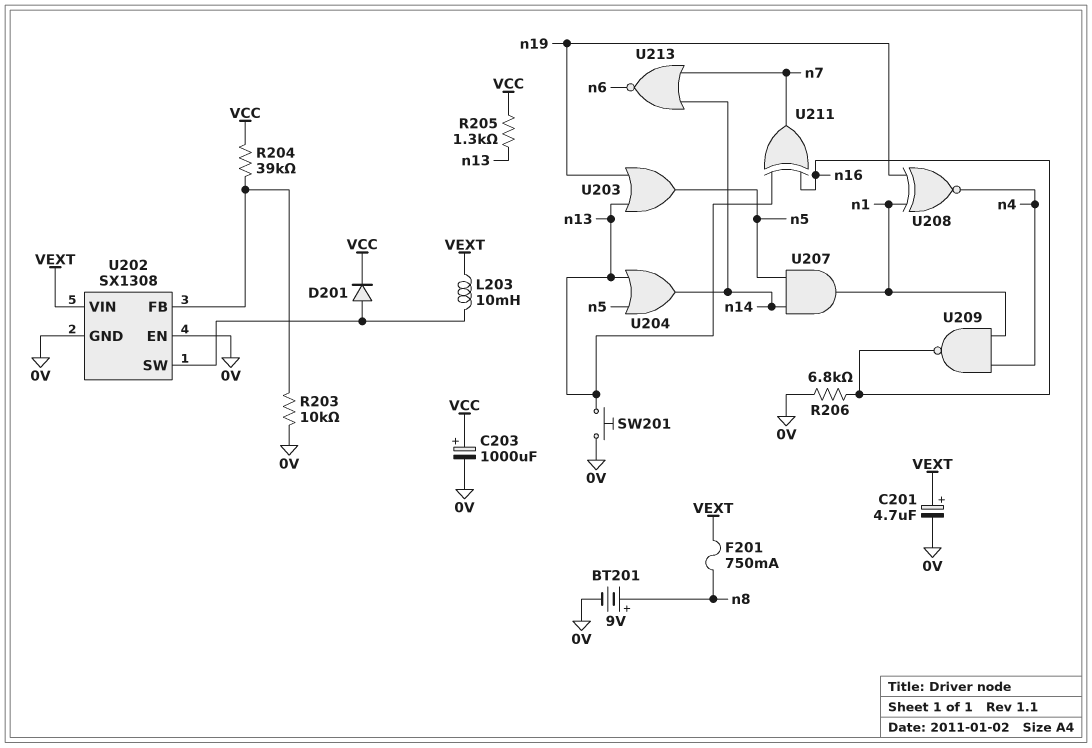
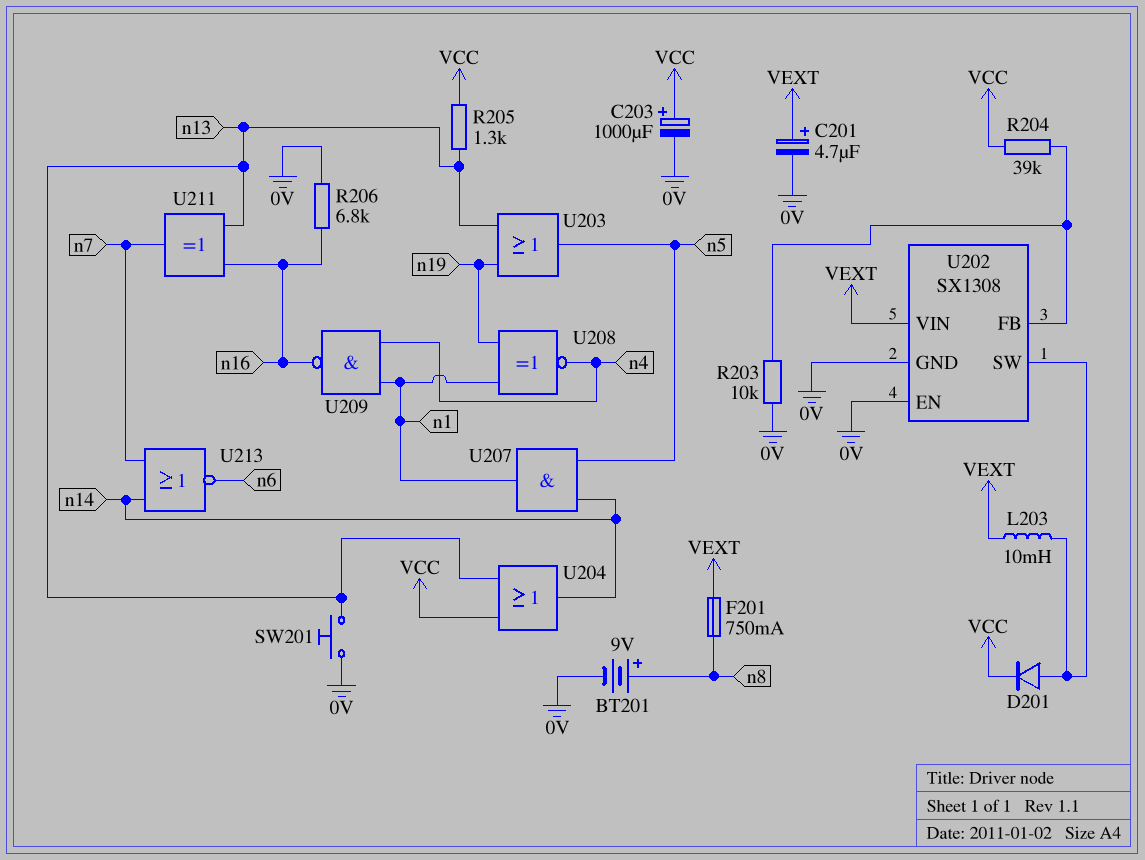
U204: OR (in n5, in n13, out n14) -> OR (in VCC, in n13, out n14)

